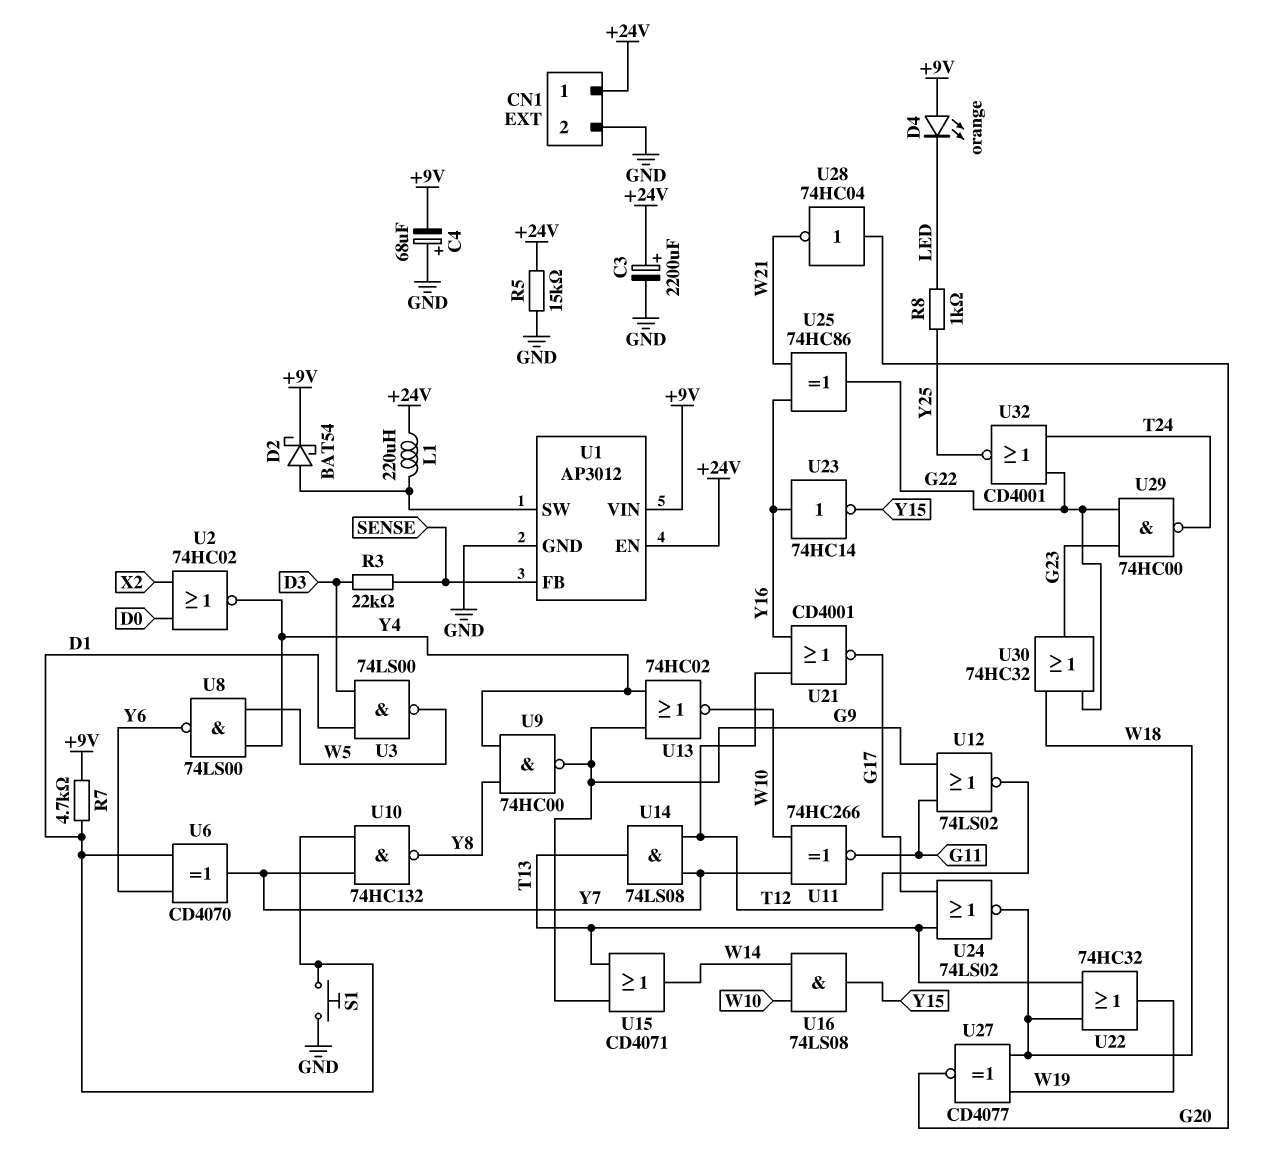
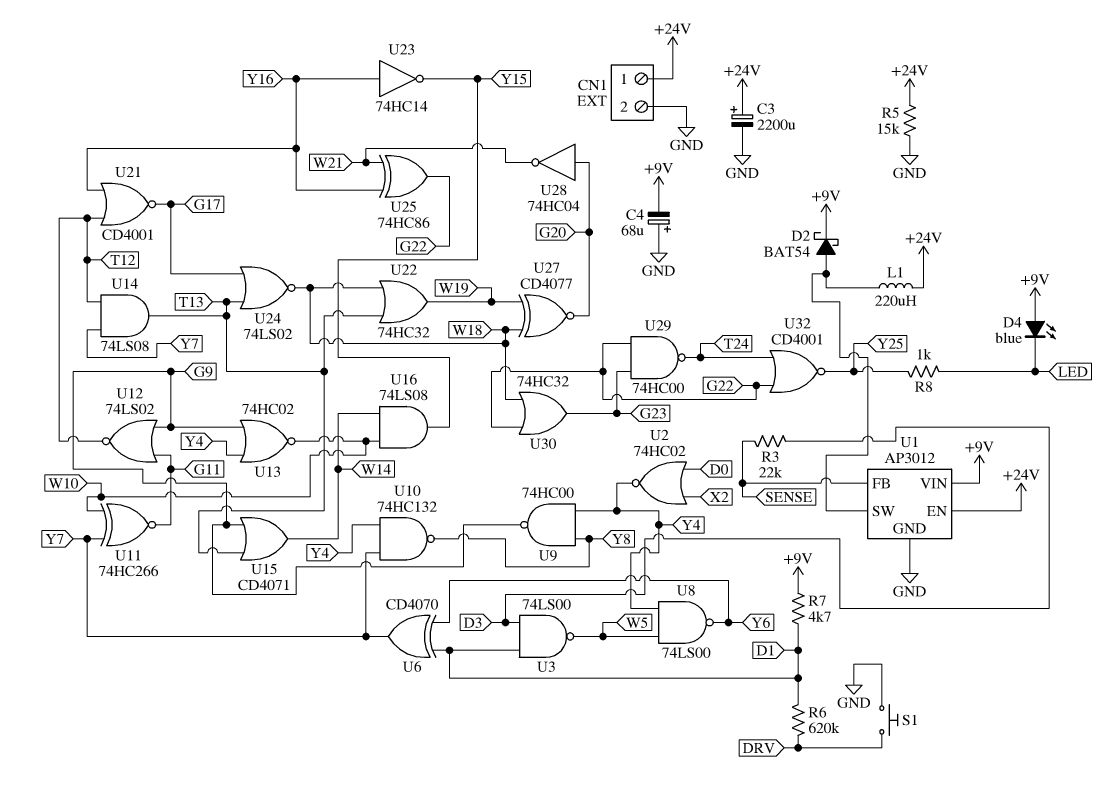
D4: LED orange (A +9V, K LED) -> LED blue (A +9V, K LED)
R6: none -> 620k (D1, DRV)
S1: button (D1, GND) -> button (DRV, GND)
U10: NAND 74HC132 (in D1, in Y7, out Y8) -> NAND 74HC132 (in Y4, in Y7, out Y8)

